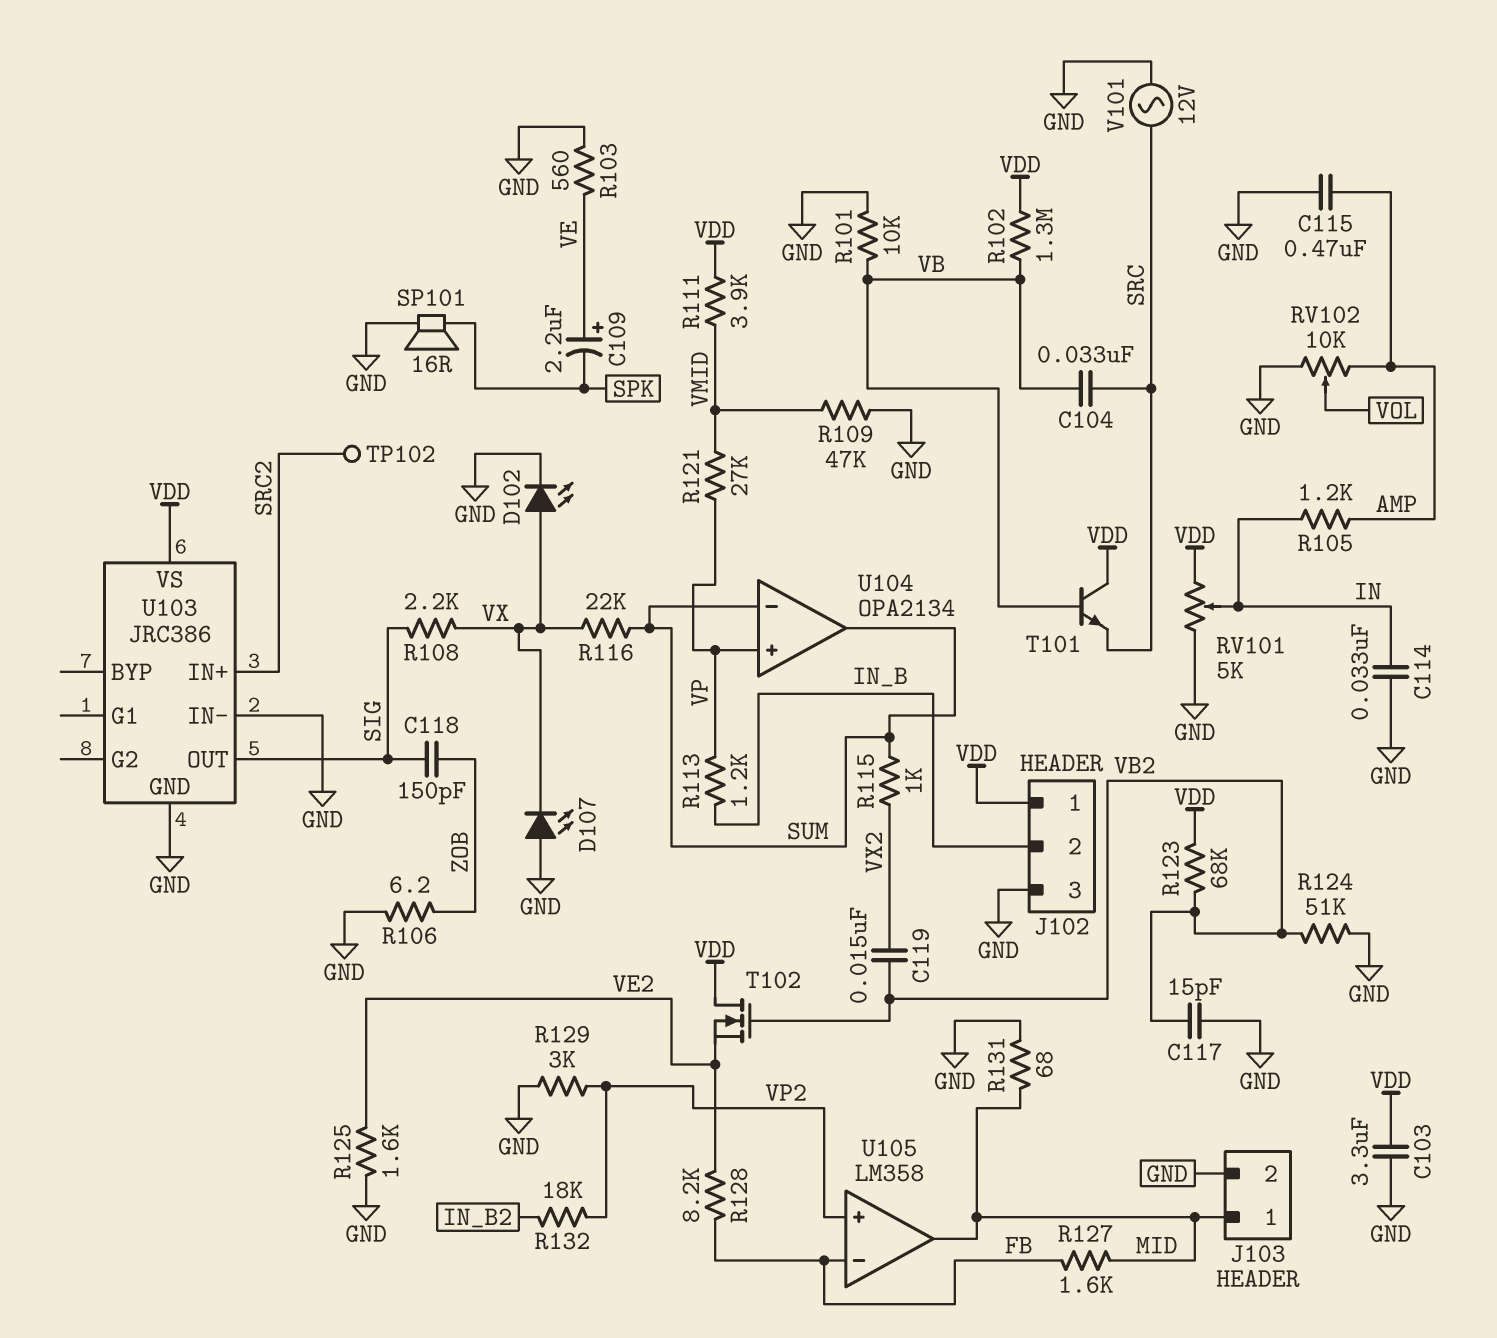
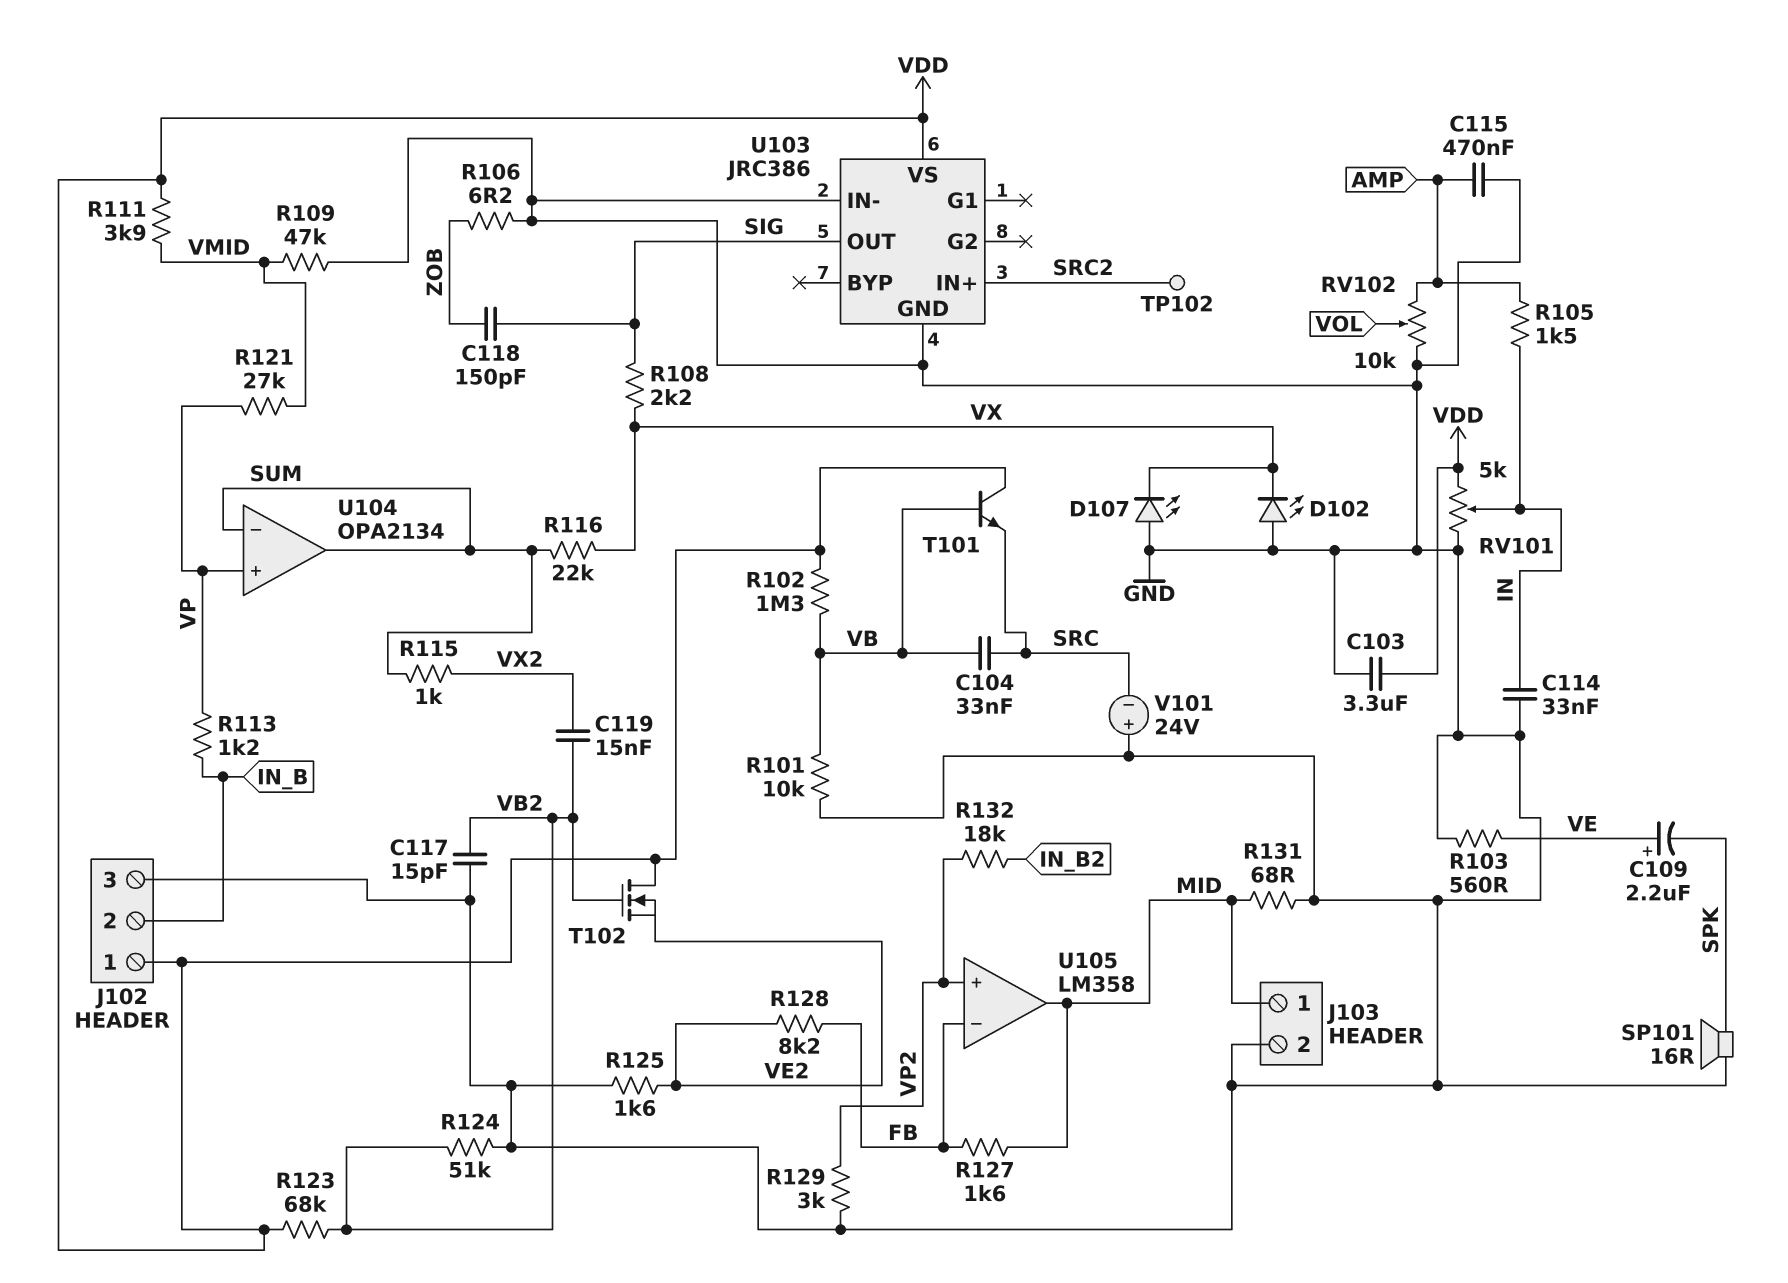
D102: LED (A VX, K GND) -> LED (A GND, K VX)
R105: 1.2k (AMP, IN) -> 1.5k (AMP, IN)
V101: AC 12V (GND, SRC) -> 24V (plus GND, minus SRC)

